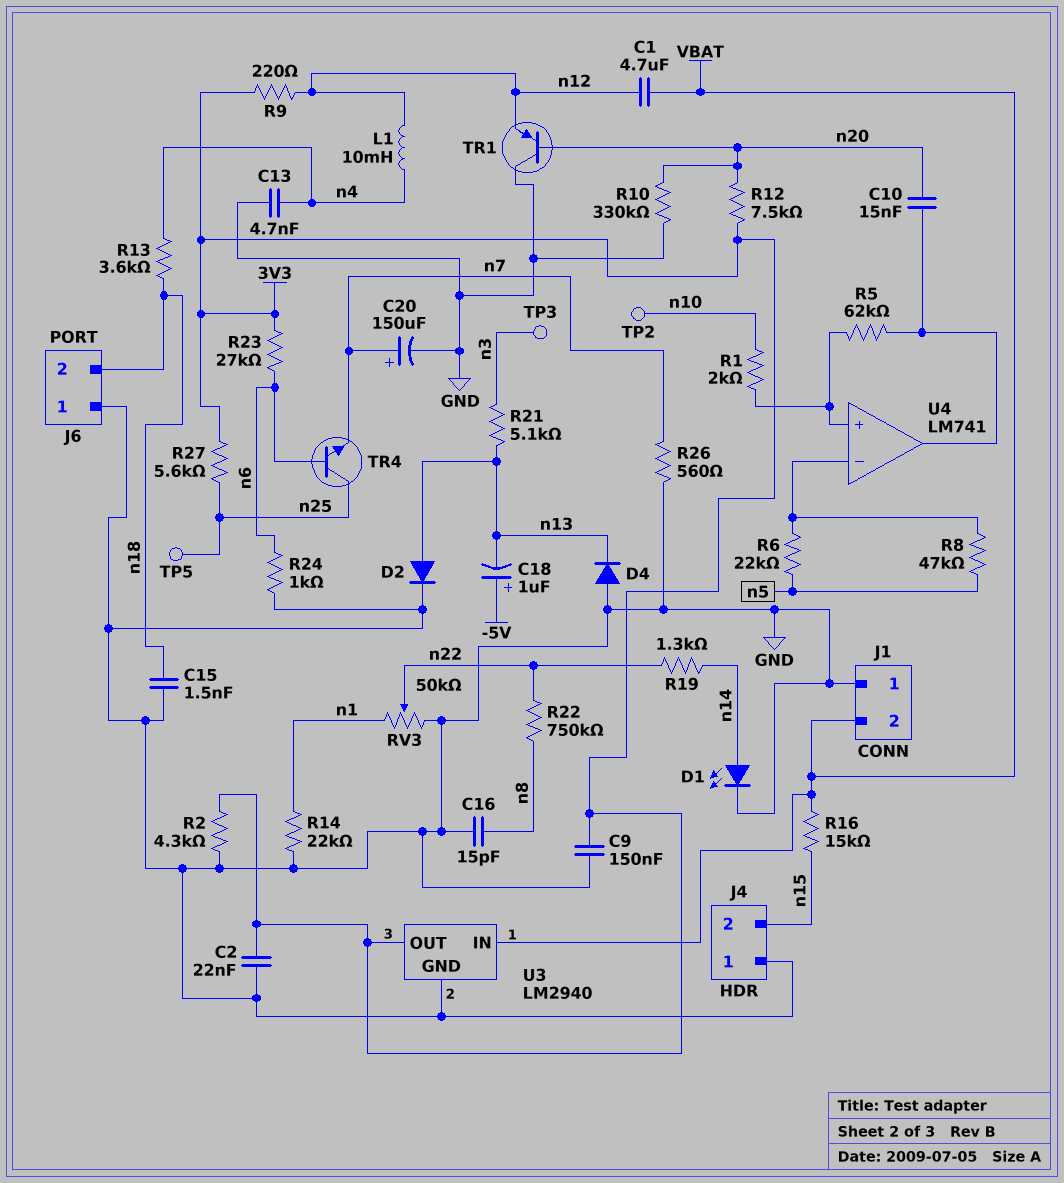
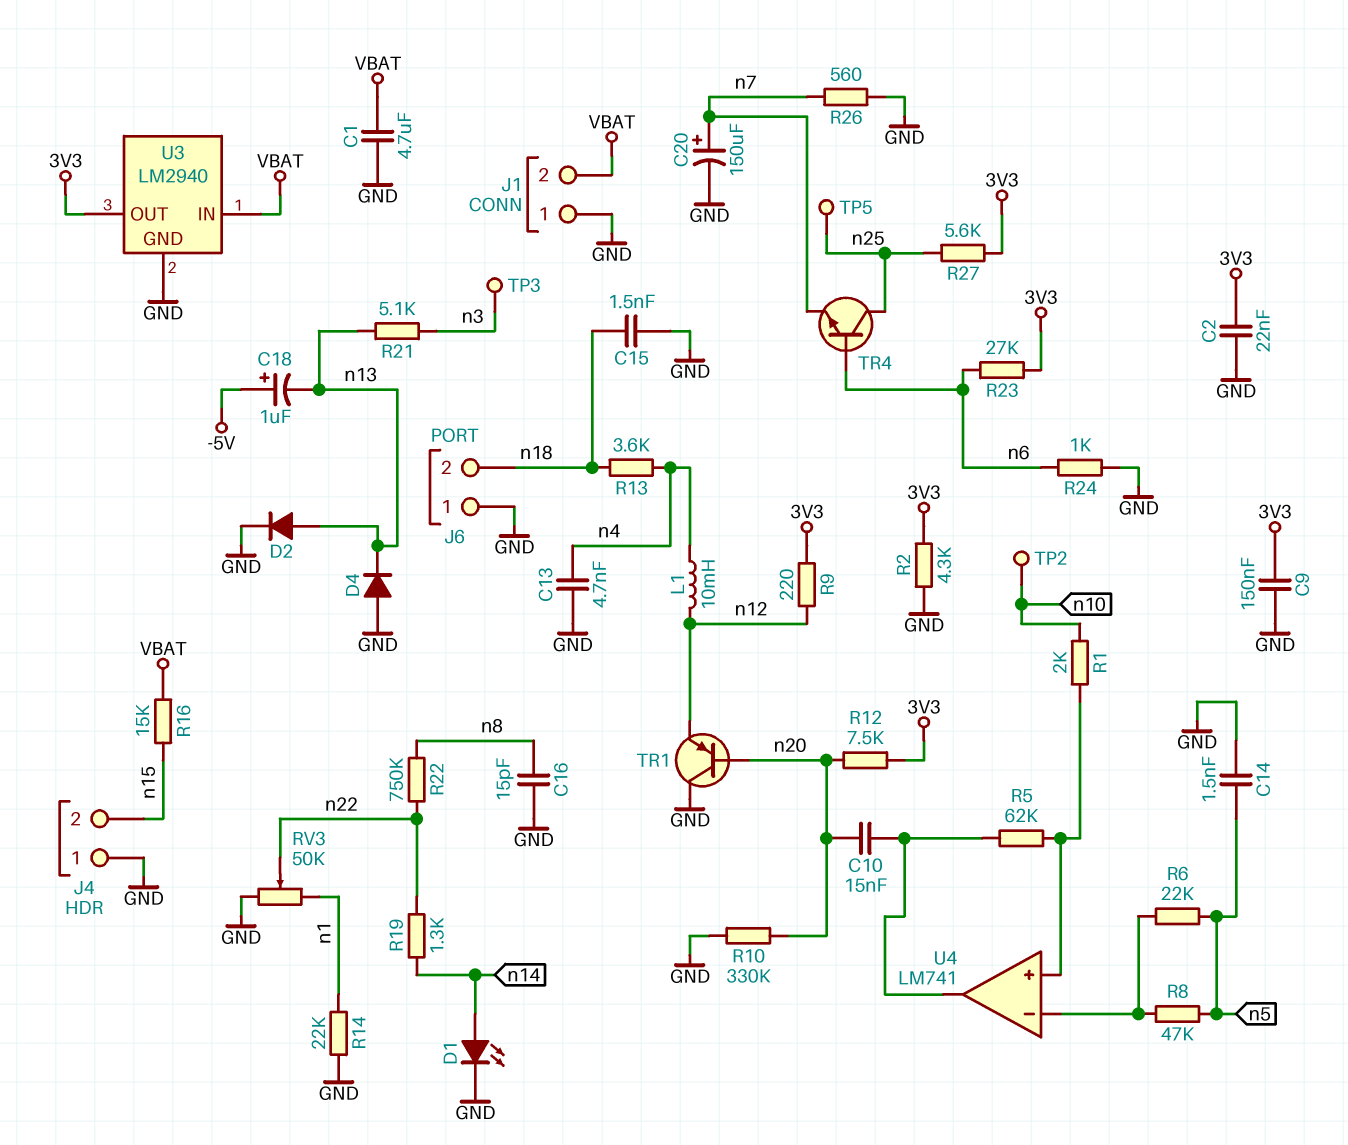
C1: 4.7uF (VBAT, n12) -> 4.7uF (GND, VBAT)
C14: none -> 1.5nF (GND, n5)

